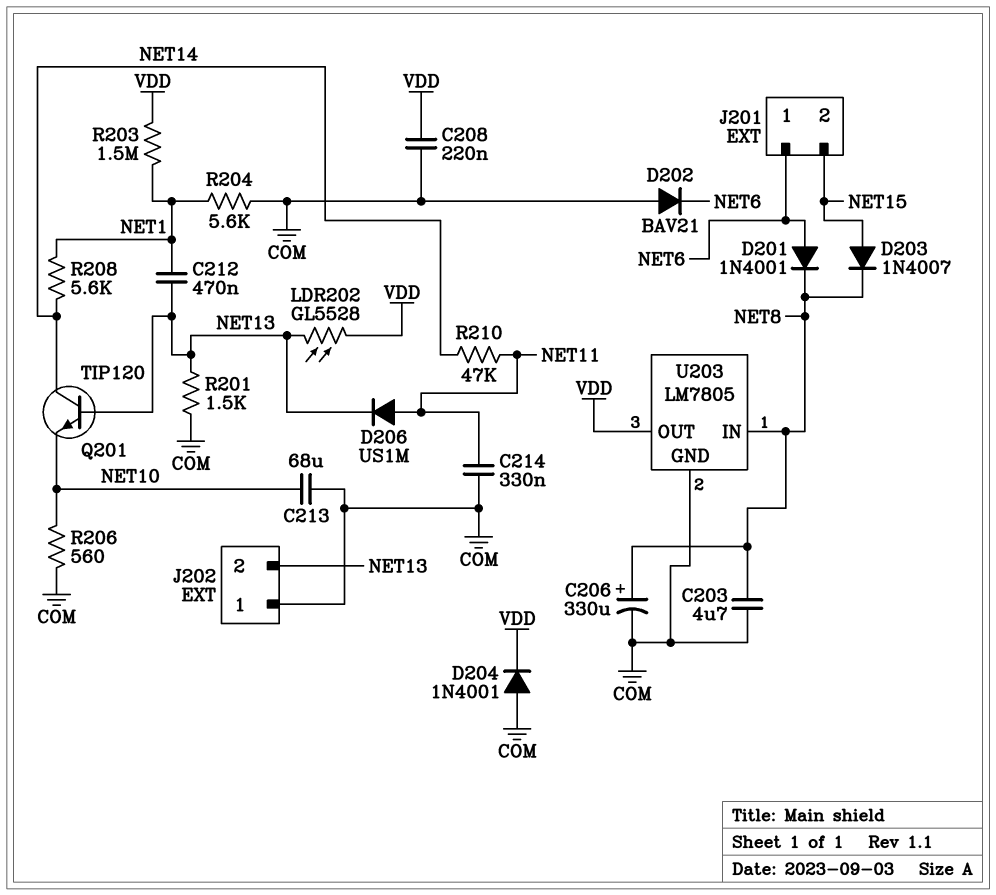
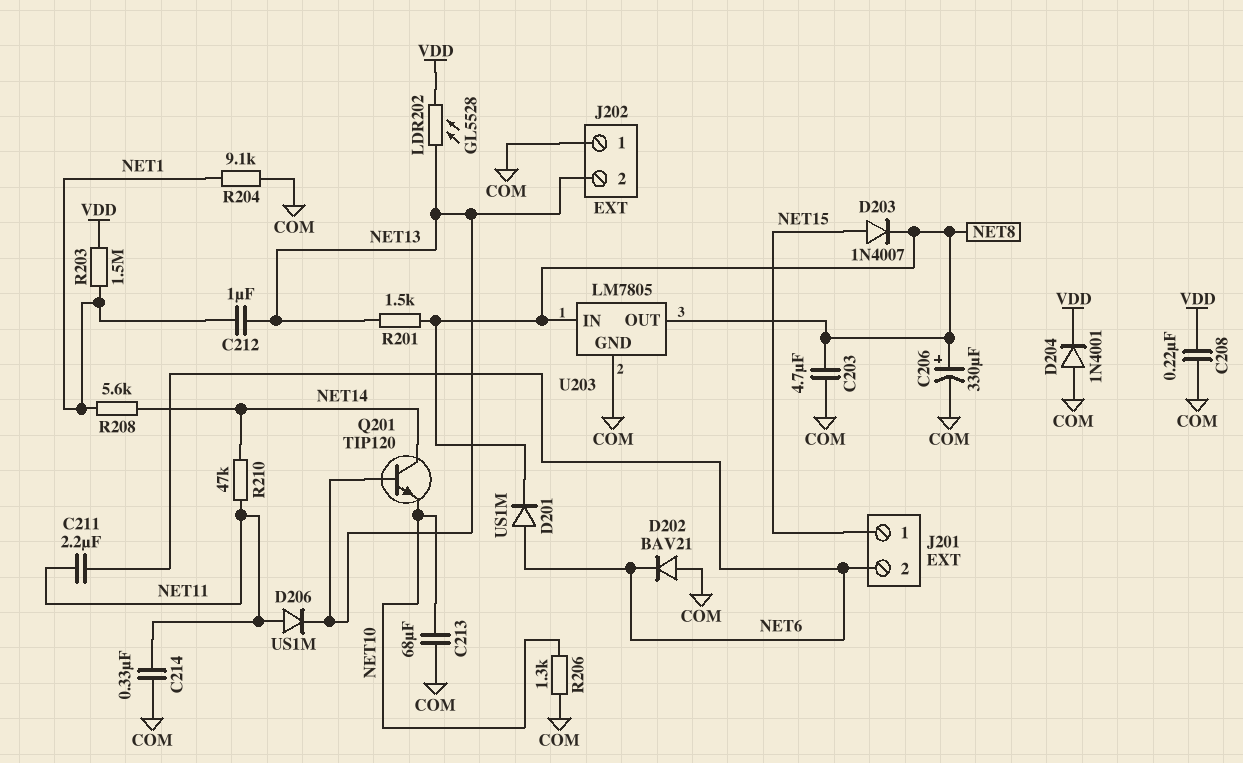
C211: none -> 2.2uF (NET6, NET11)
C212: 470nF (NET1, NET13) -> 1uF (NET1, NET13)
D201: diode 1N4001 (A NET6, K NET8) -> diode US1M (A NET6, K NET8)
J201 pin 1: NET6 -> NET15
J201 pin 2: NET15 -> NET6
R201: 1.5k (COM, NET13) -> 1.5k (NET8, NET13)
R204: 5.6k (COM, NET1) -> 9.1k (COM, NET1)
R206: 560 (COM, NET10) -> 1.3k (COM, NET10)
U203 pin OUT: VDD -> NET8

